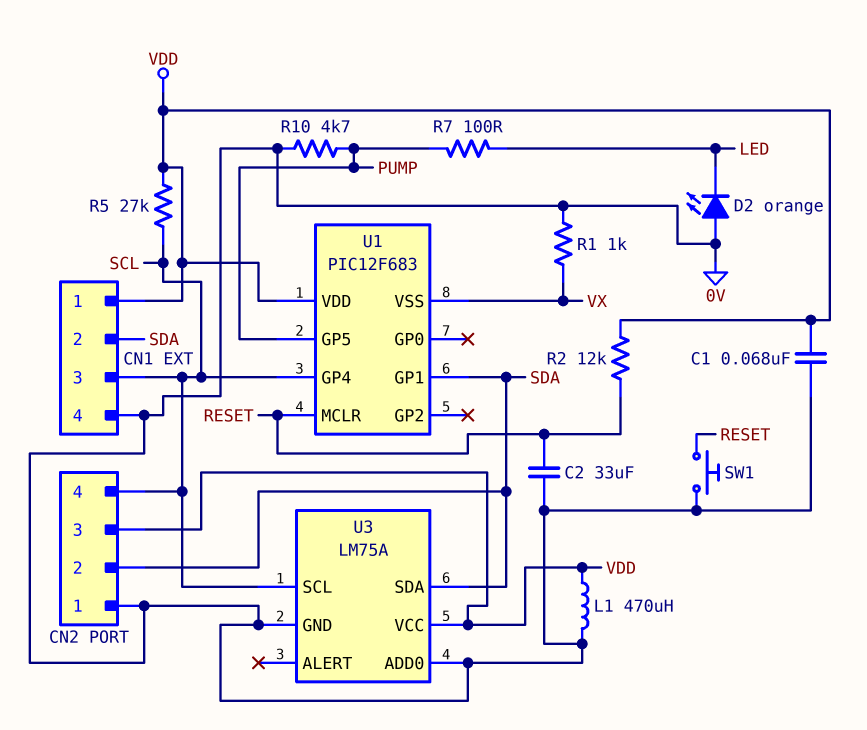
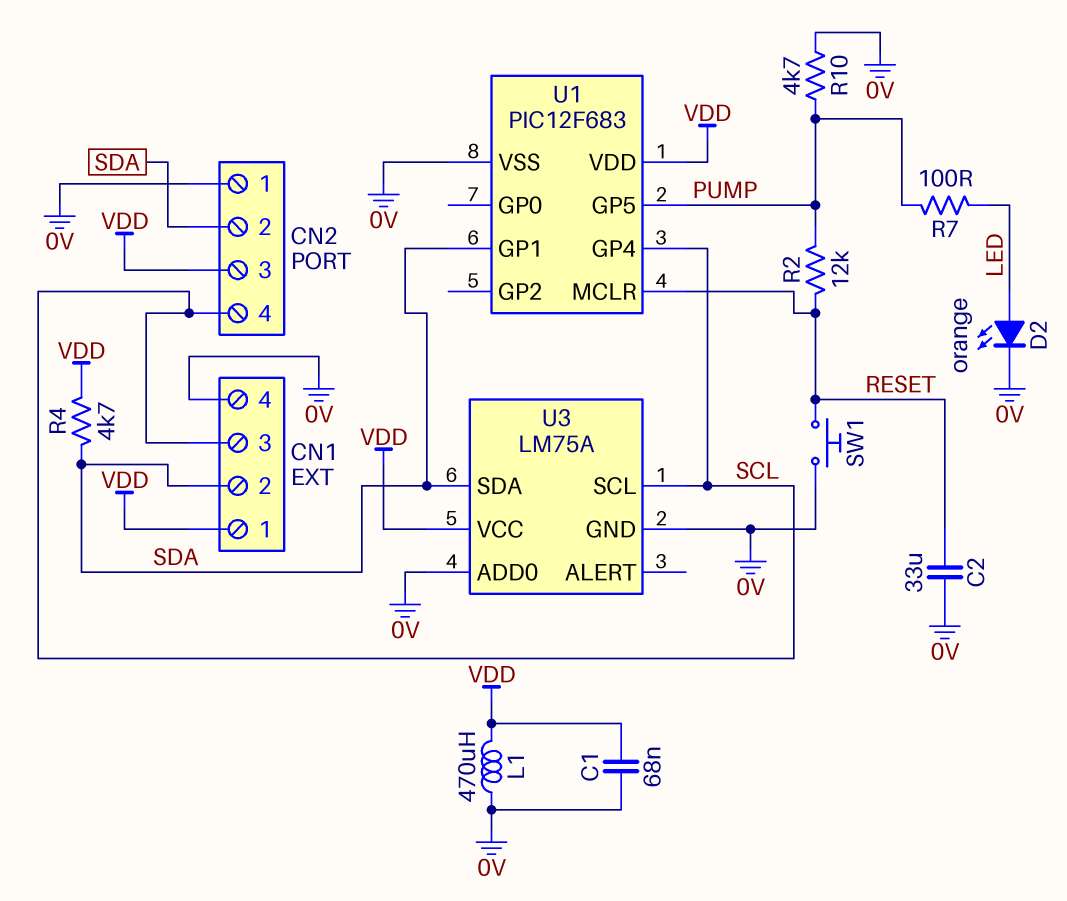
D2: LED orange (A 0V, K LED) -> LED orange (A LED, K 0V)
R1: 1k (0V, VX) -> none
R2: 12k (RESET, VDD) -> 12k (PUMP, RESET)
R4: none -> 4.7k (SDA, VDD)
R5: 27k (SCL, VDD) -> none
U1 pin VSS: VX -> 0V

